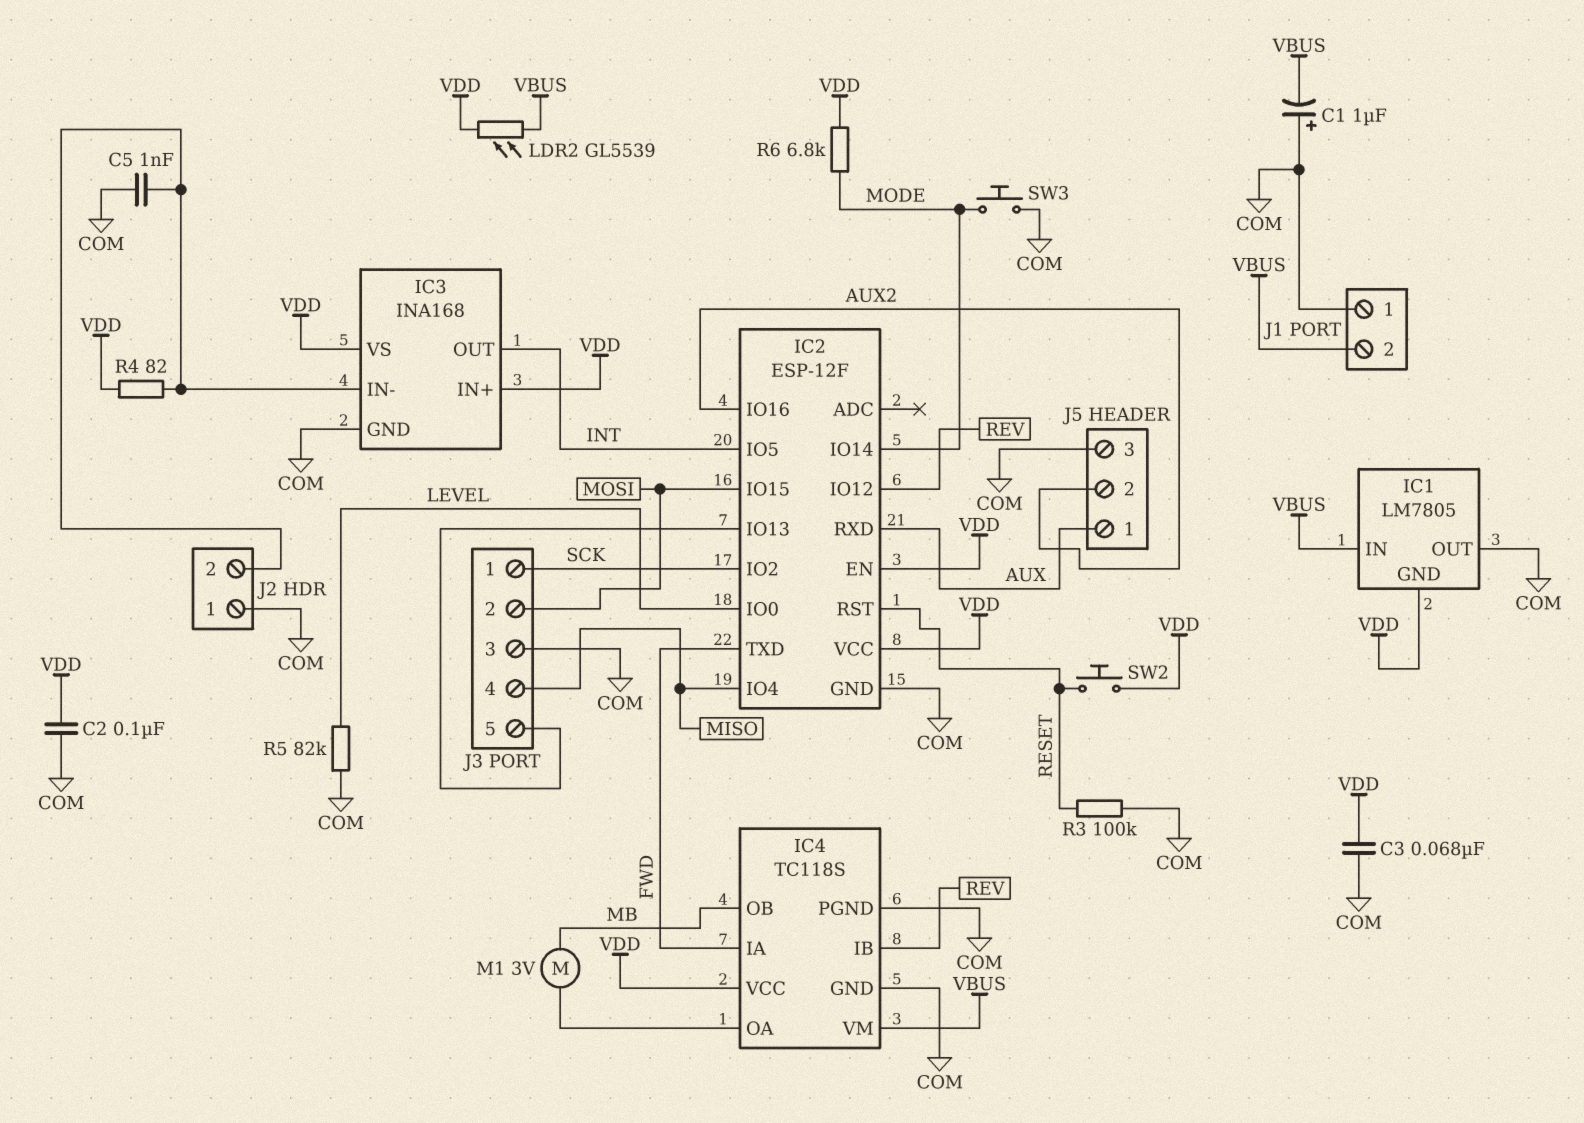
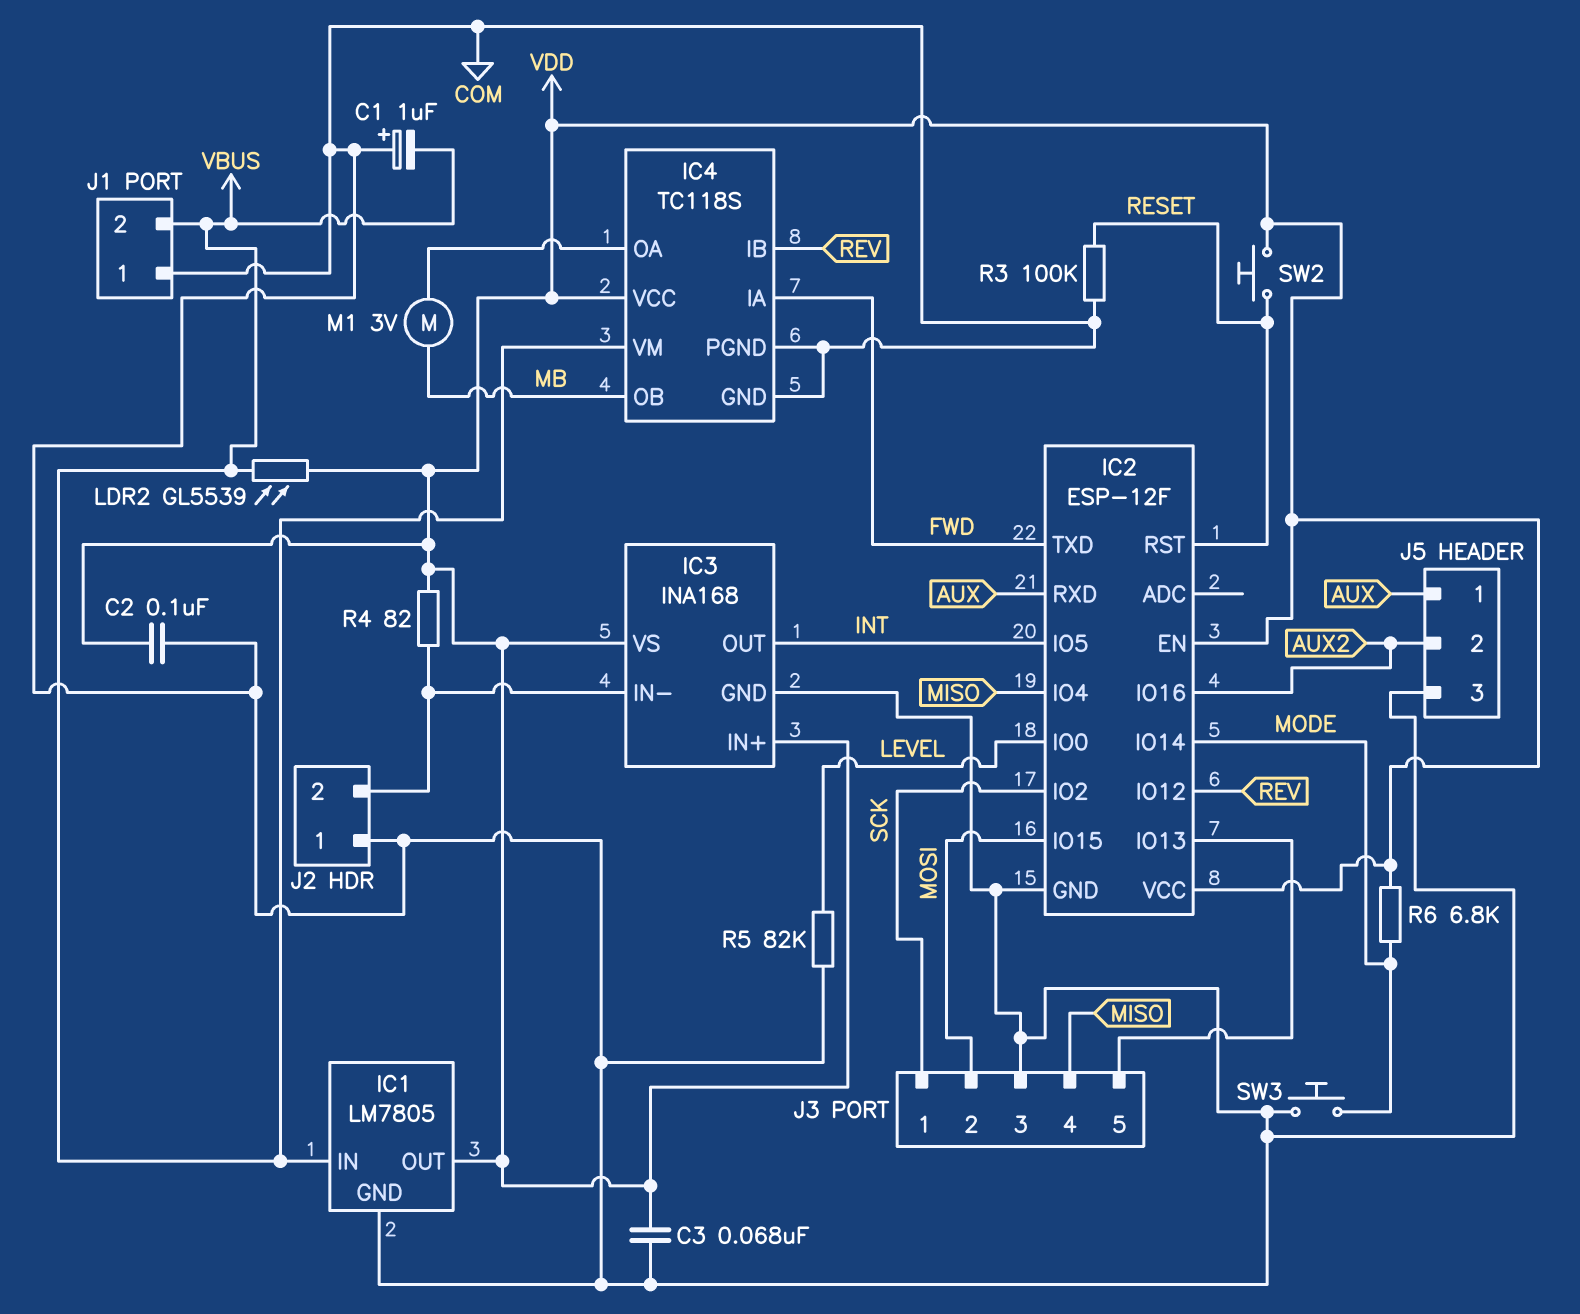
C5: 1nF (COM, IC3/IN-) -> none
IC1 pin GND: VDD -> COM
IC1 pin OUT: COM -> VDD

